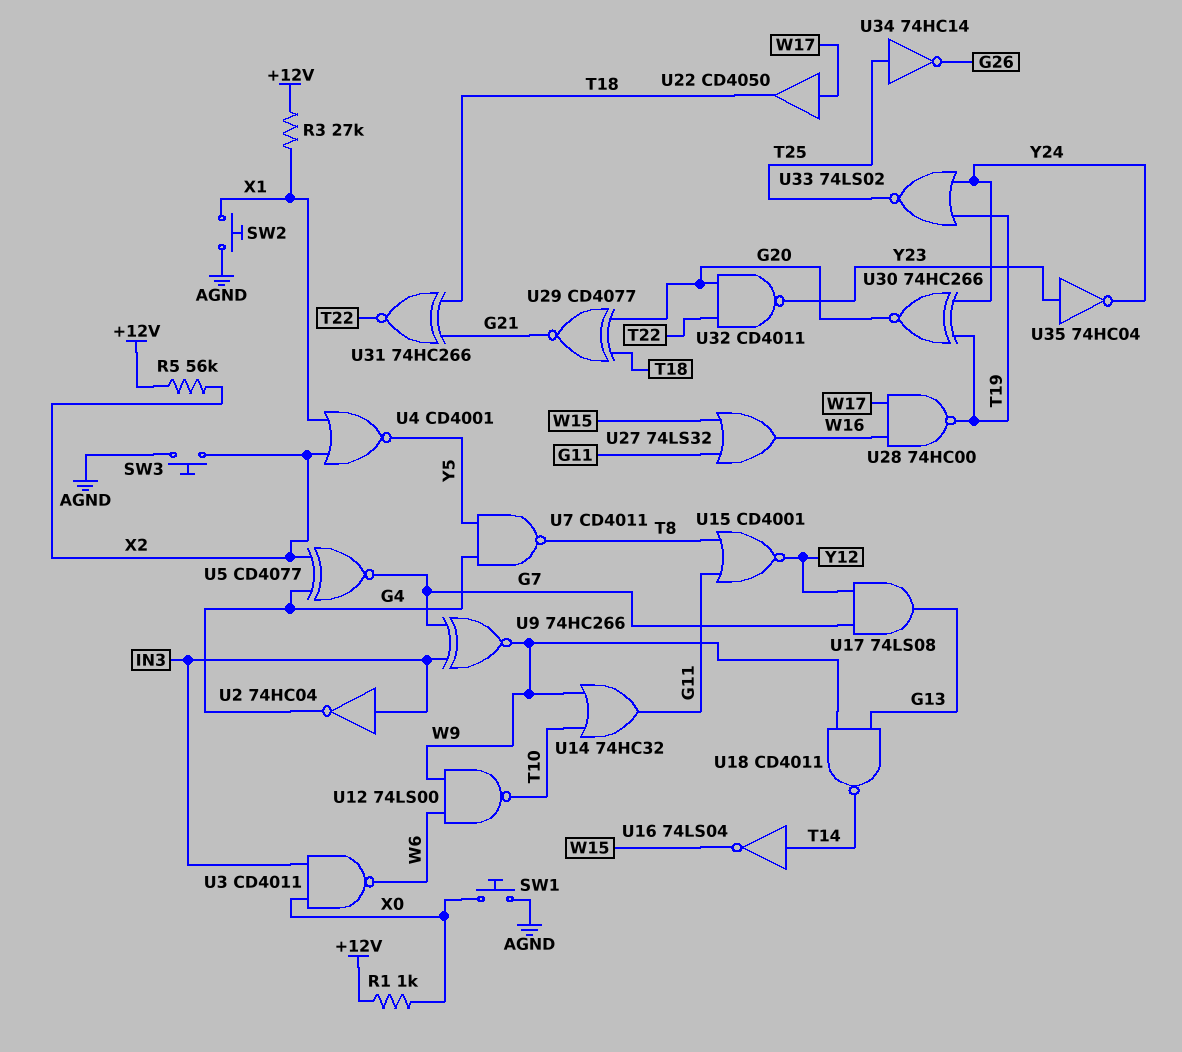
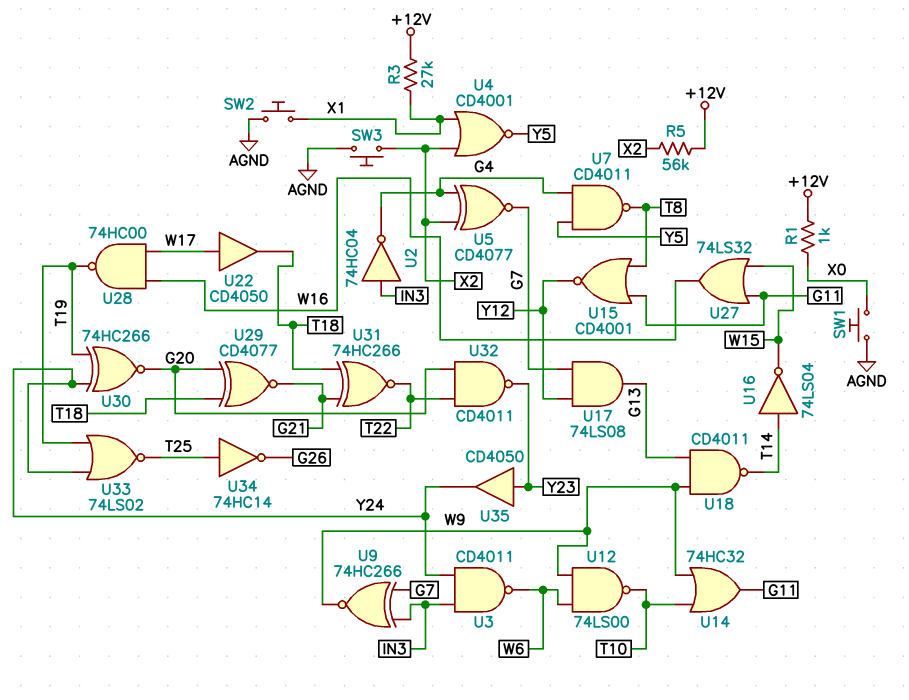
U3: NAND CD4011 (in IN3, in X0, out W6) -> NAND CD4011 (in IN3, in Y24, out W6)
U35: NOT 74HC04 (in Y23, out Y24) -> buffer CD4050 (in Y23, out Y24)

